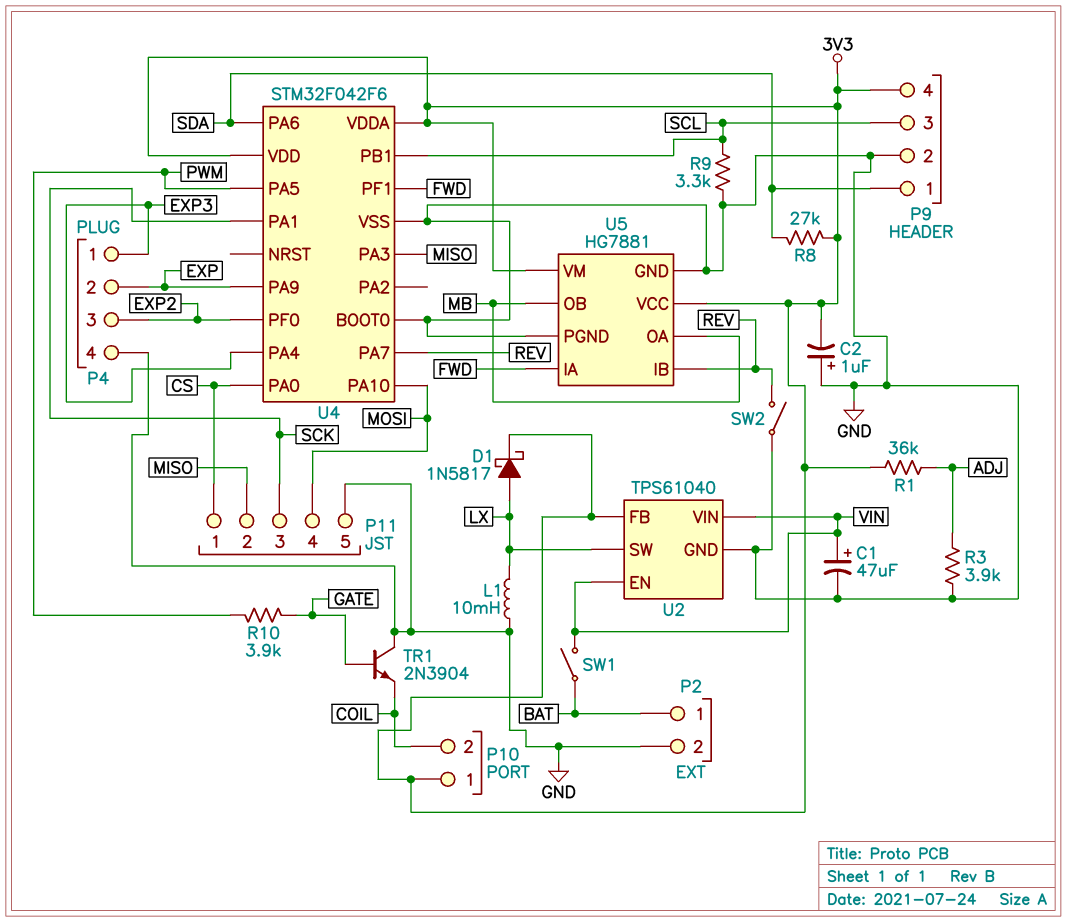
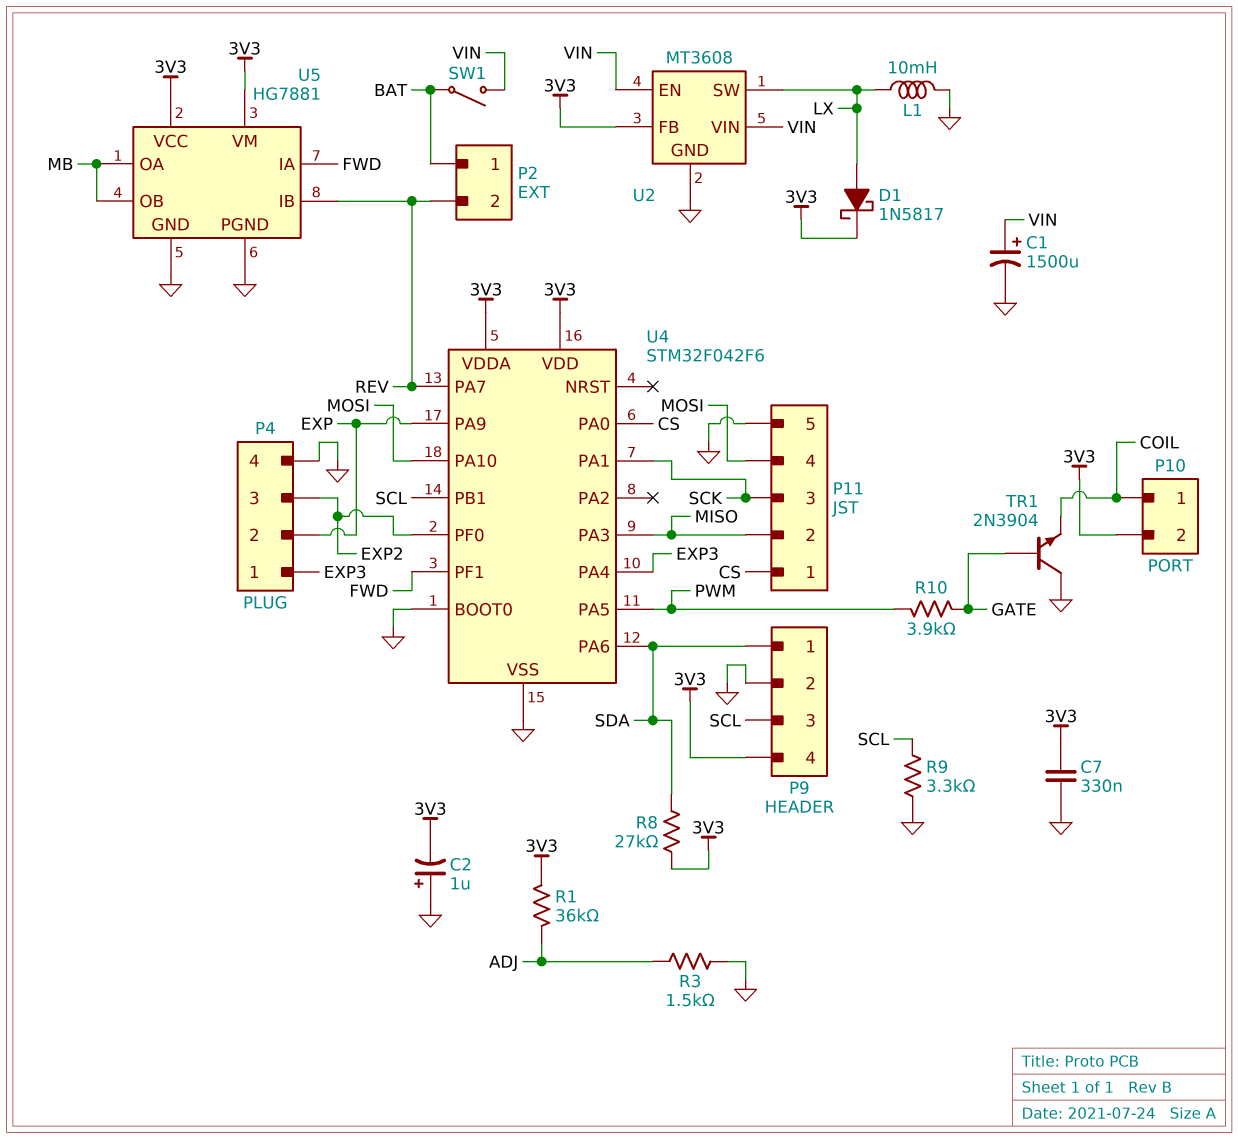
C1: 47uF (plus VIN, minus GND) -> 1500uF (plus VIN, minus GND)
C7: none -> 330nF (3V3, GND)
P2 pin 2: GND -> REV
P10 pin 1: 3V3 -> COIL
P10 pin 2: COIL -> 3V3
R3: 3.9k (ADJ, GND) -> 1.5k (ADJ, GND)
SW2: switch (GND, REV) -> none
U2: TPS61040 -> MT3608

